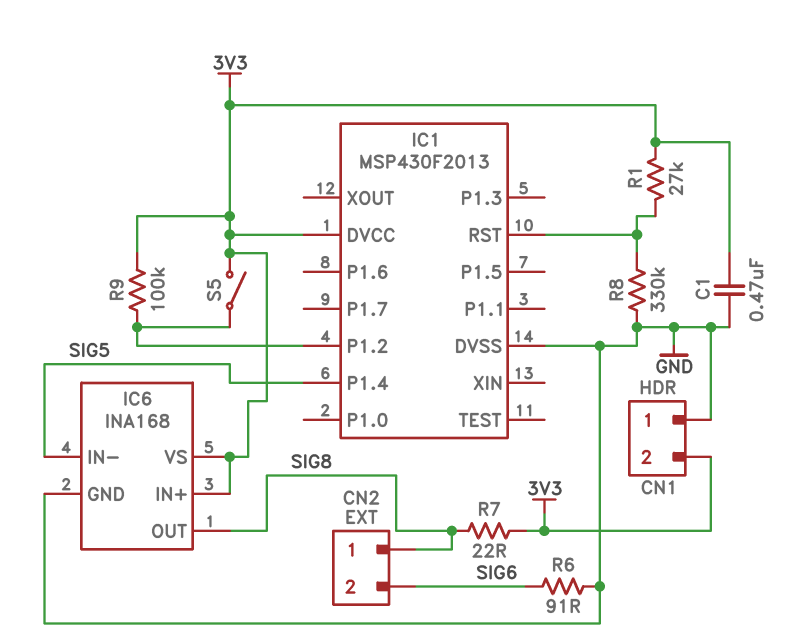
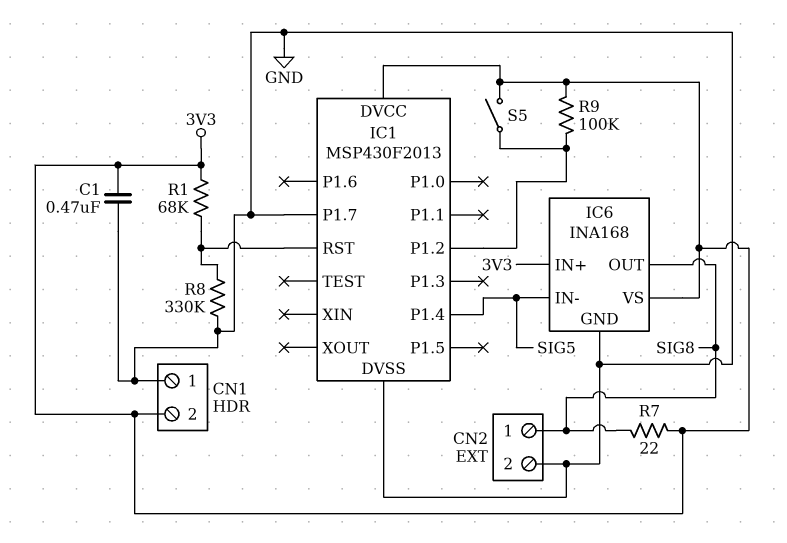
CN2 pin 2: SIG6 -> GND
IC1 pin P1.7: none -> GND
R1: 27k (3V3, IC1/RST) -> 68k (3V3, IC1/RST)
R6: 91 (GND, SIG6) -> none

